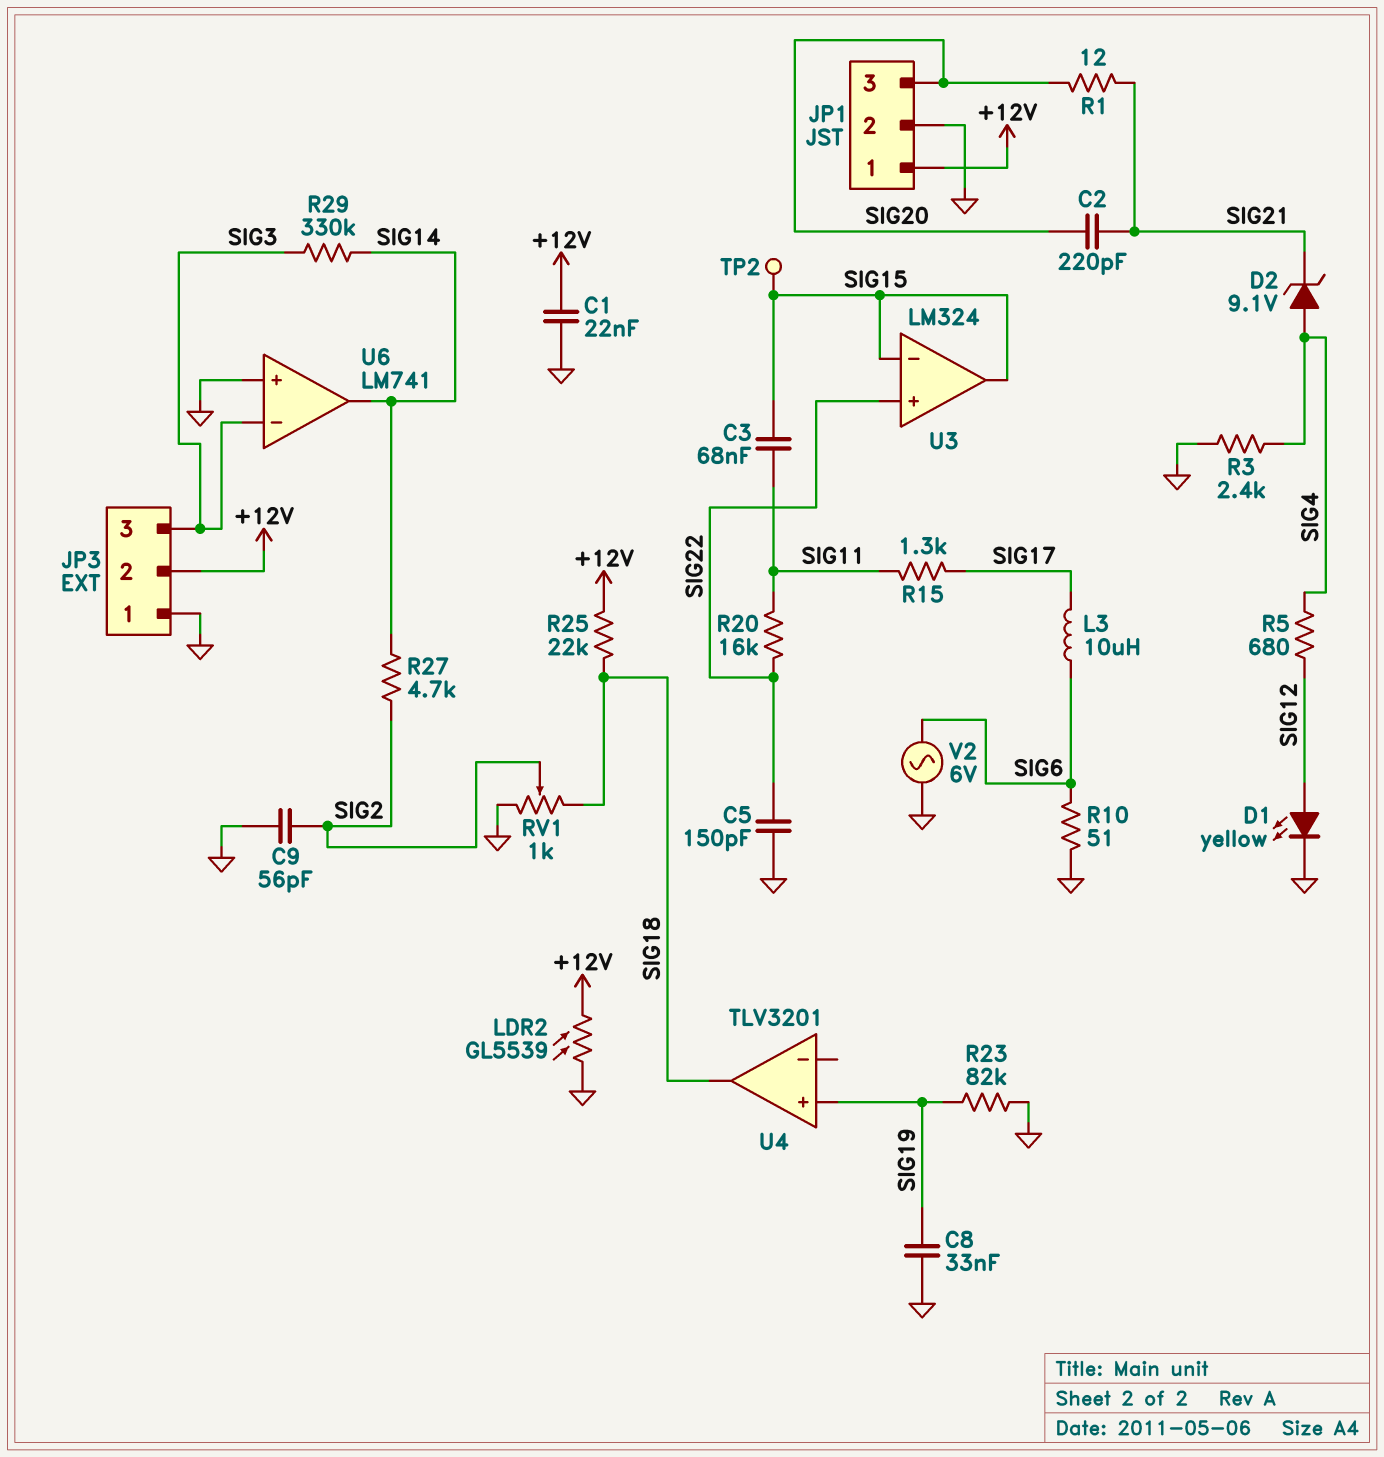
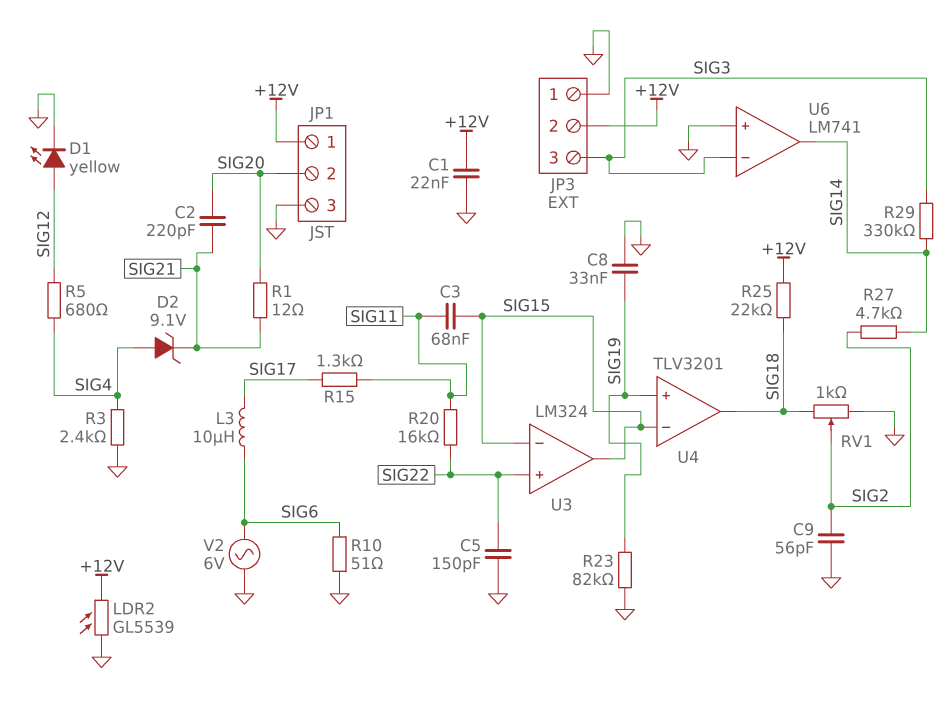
JP1 pin 2: GND -> SIG20
JP1 pin 3: SIG20 -> GND
TP2: test point (SIG15) -> none
U4 pin in-: none -> SIG15

